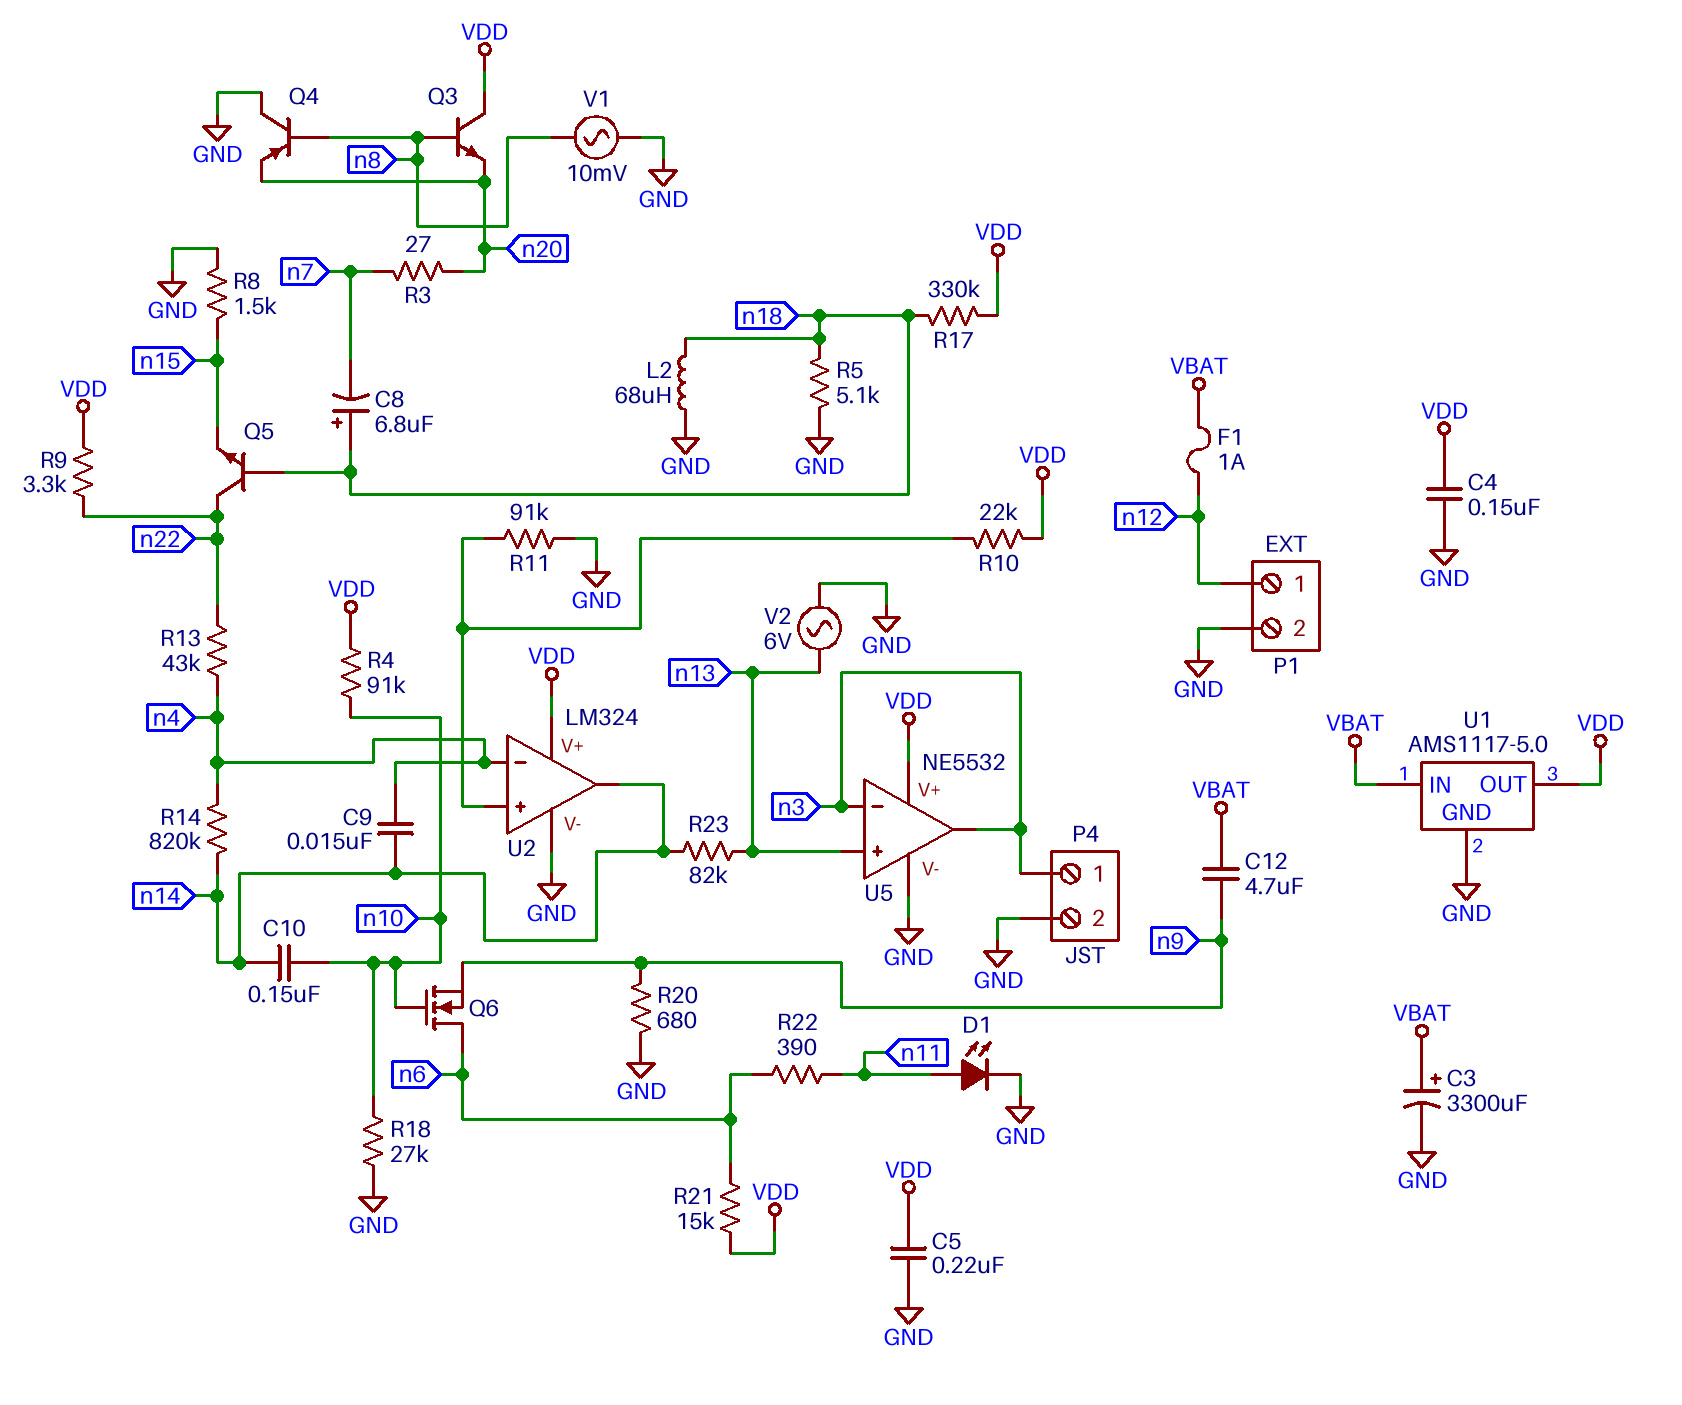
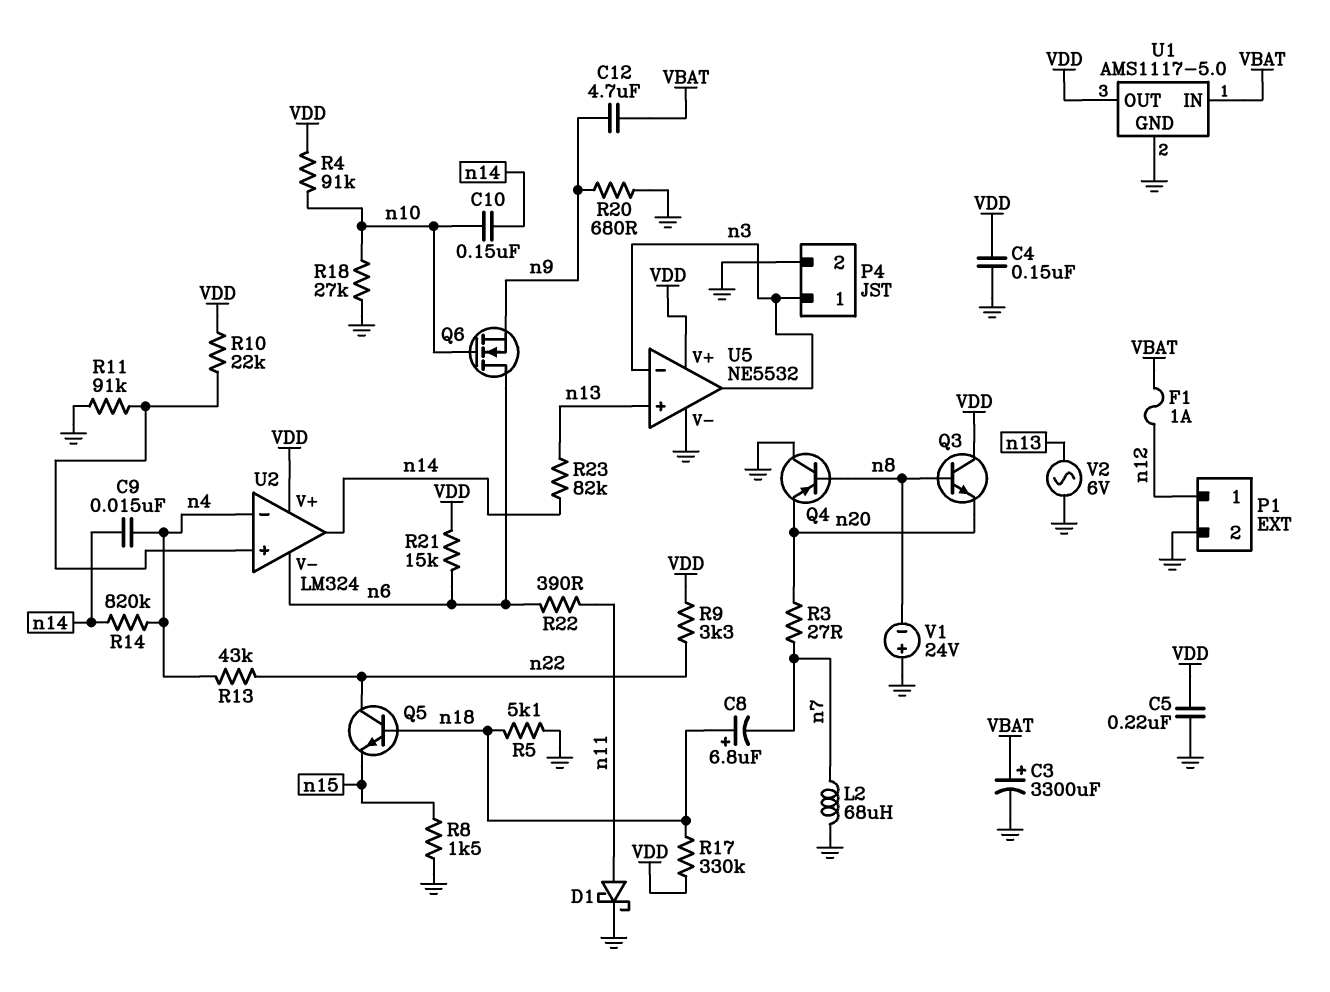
D1: LED (A n11, K GND) -> schottky (A n11, K GND)
L2: 68uH (GND, n18) -> 68uH (GND, n7)
U2 pin V-: GND -> n6
V1: AC 10mV (GND, n8) -> 24V (plus GND, minus n8)

